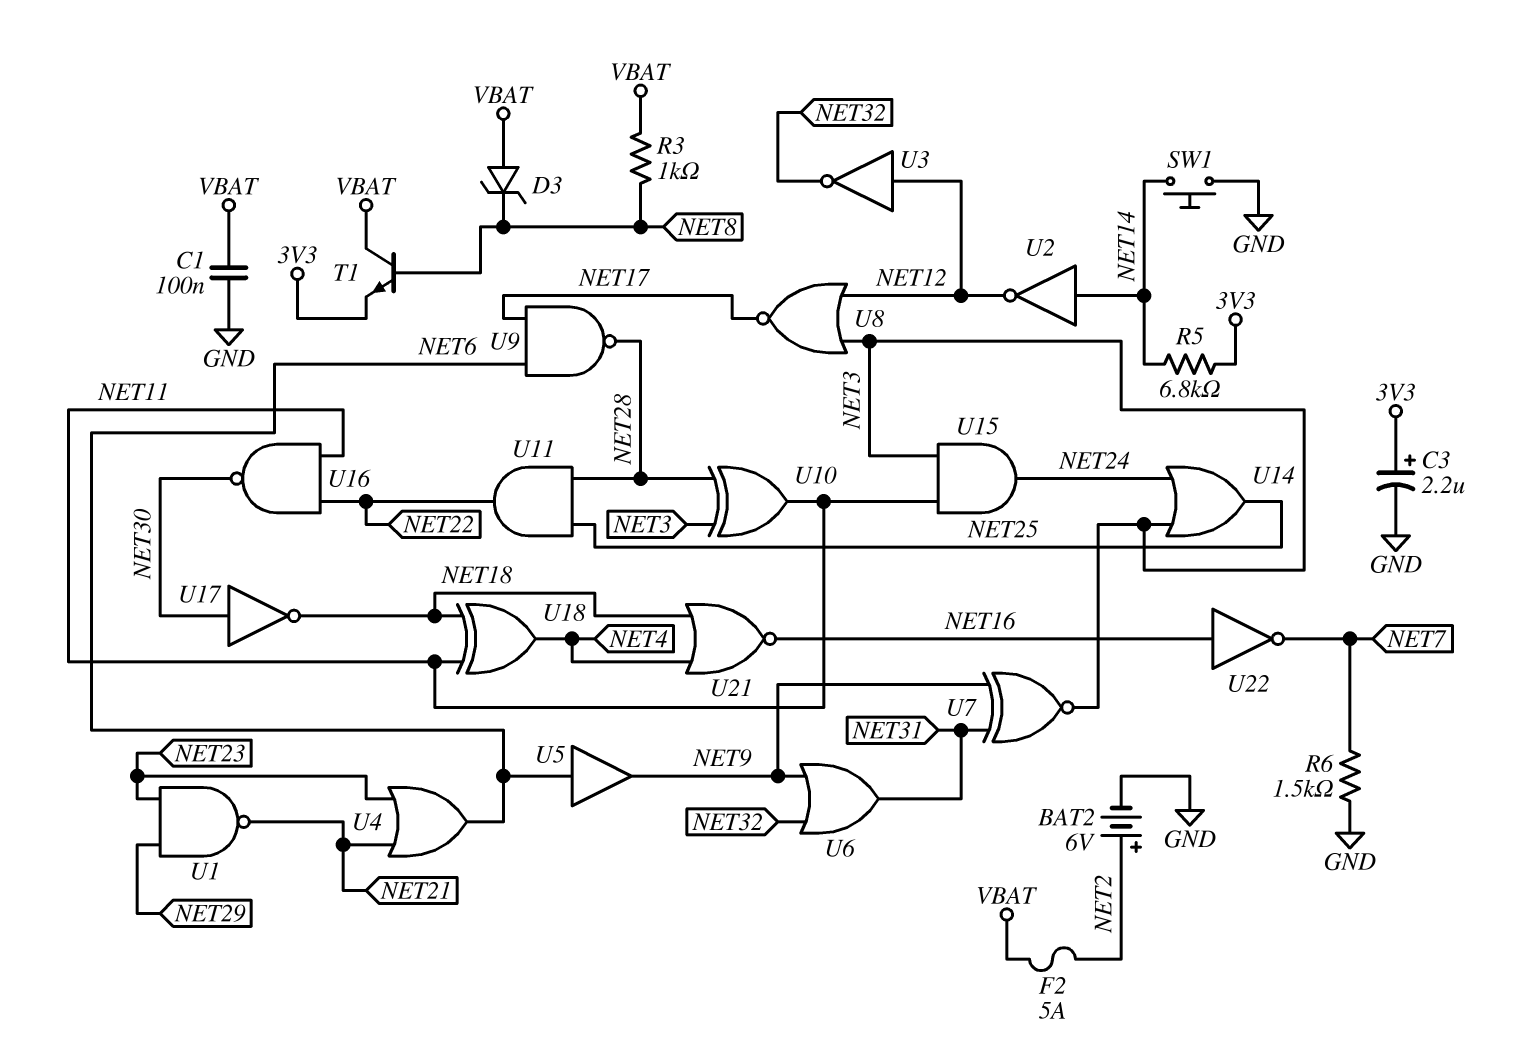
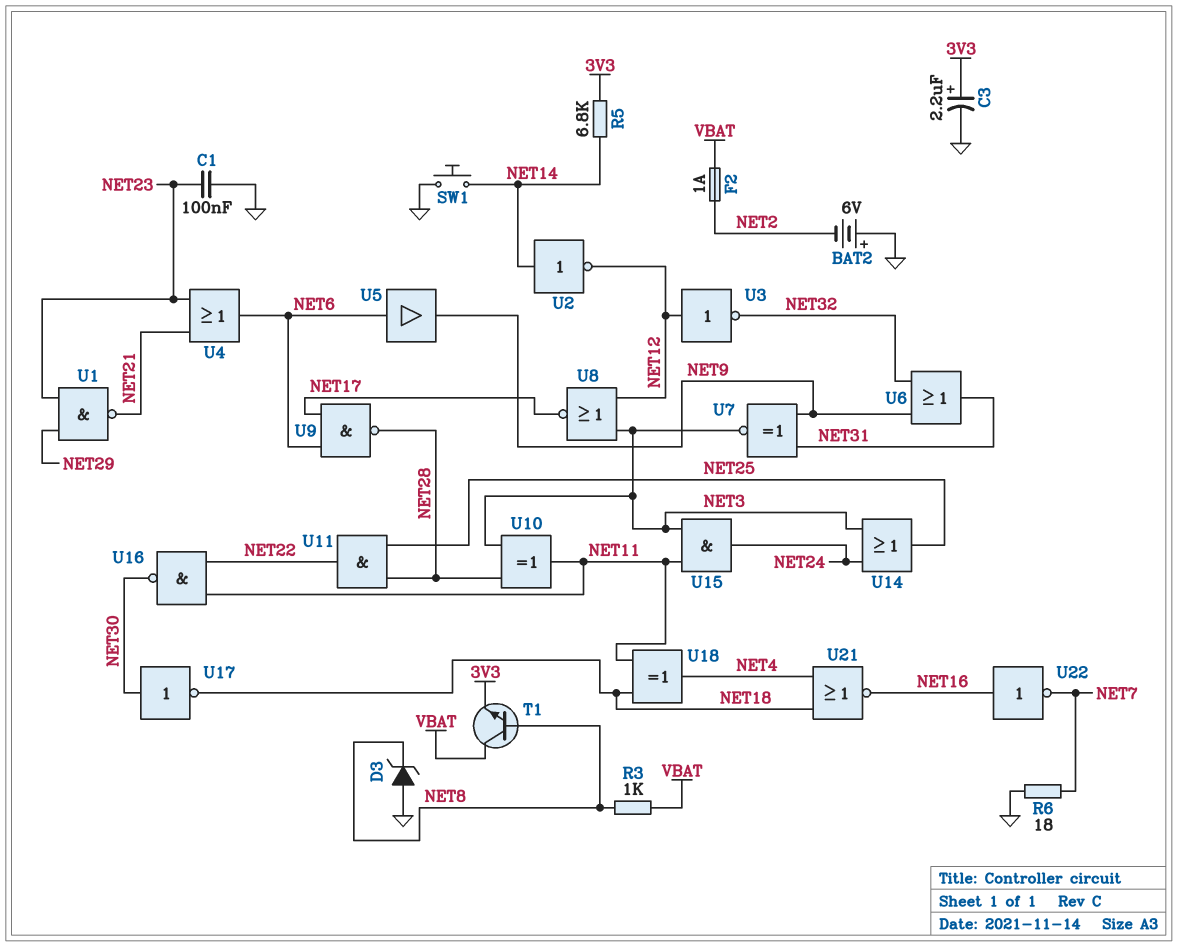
BAT2: 6V (plus NET2, minus GND) -> 6V (plus GND, minus NET2)
C1: 100nF (GND, VBAT) -> 100nF (GND, NET23)
D3: zener (A VBAT, K NET8) -> zener (A GND, K NET8)
F2: 5A (NET2, VBAT) -> 1A (NET2, VBAT)
R6: 1.5k (GND, NET7) -> 18 (GND, NET7)

